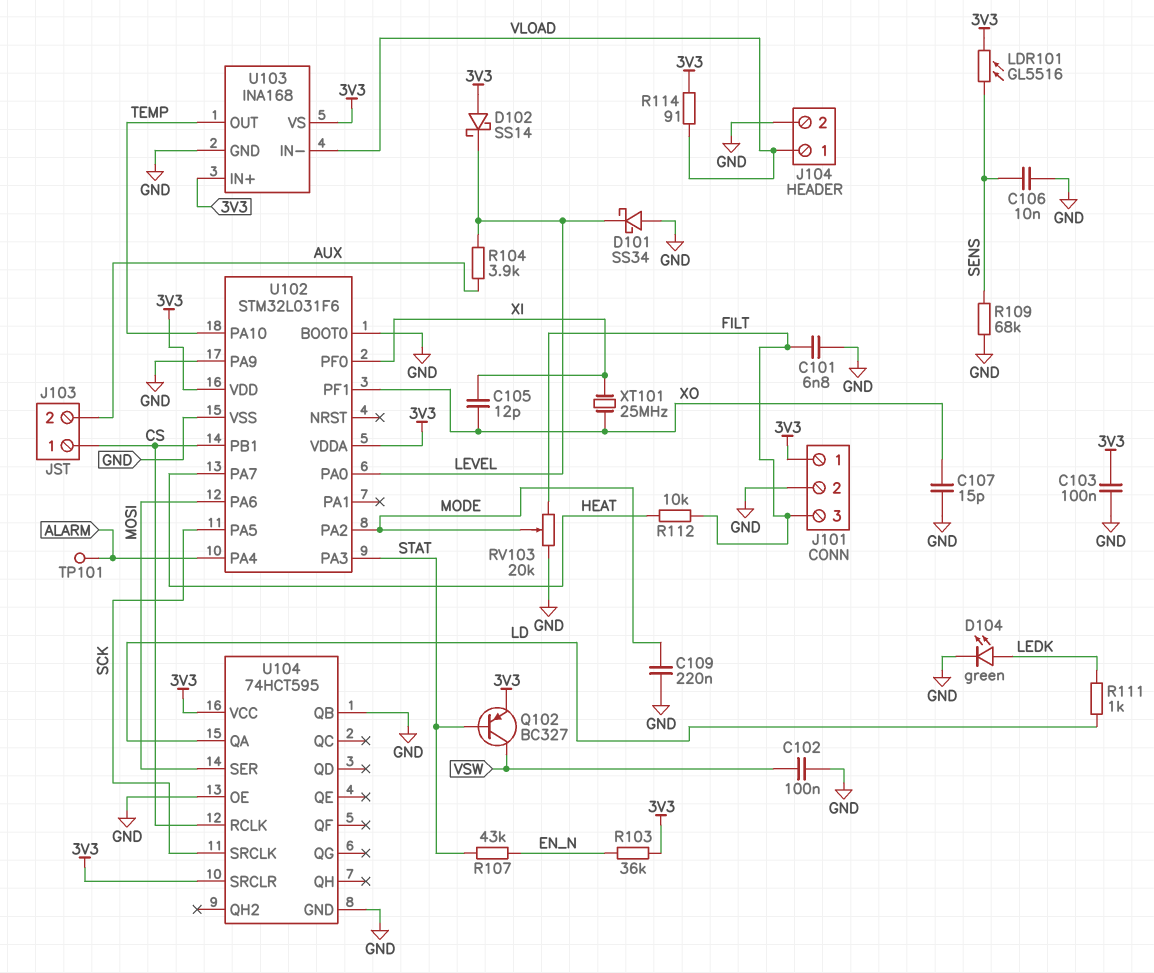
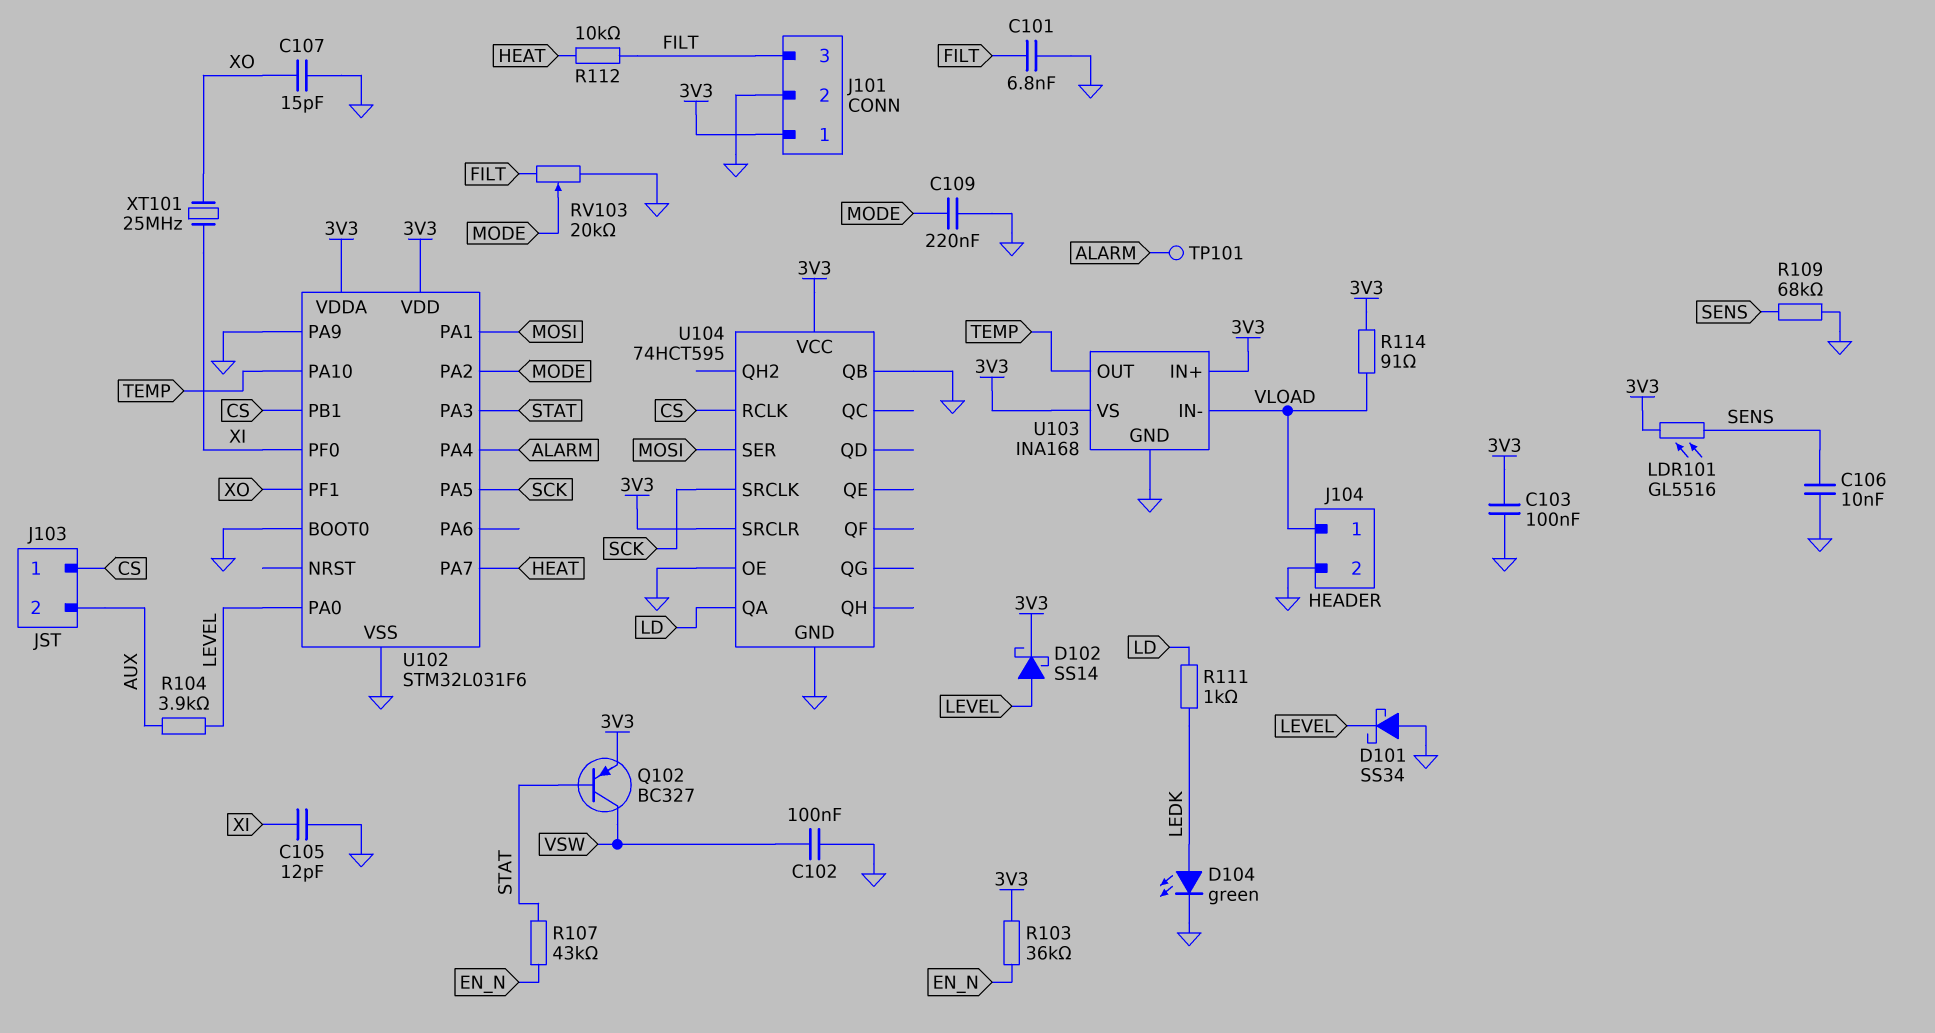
C105: 12pF (XI, XO) -> 12pF (GND, XI)
D102: schottky SS14 (A 3V3, K LEVEL) -> schottky SS14 (A LEVEL, K 3V3)
U102 pin PA1: none -> MOSI
U102 pin PA6: MOSI -> none

